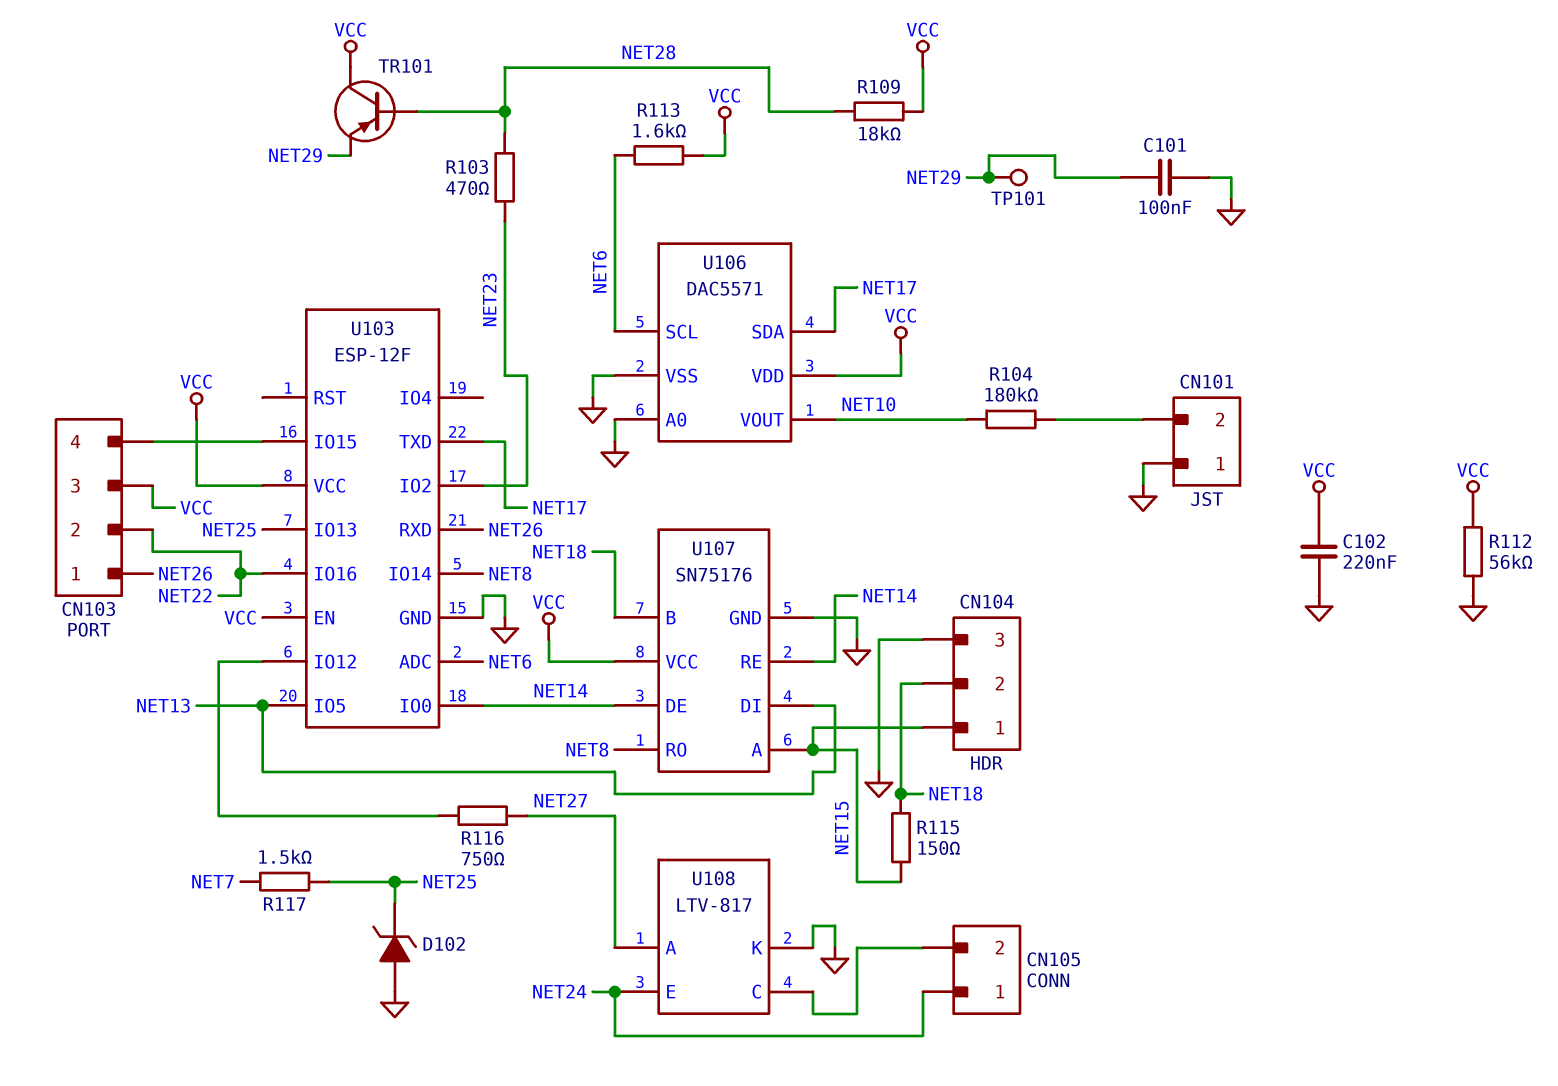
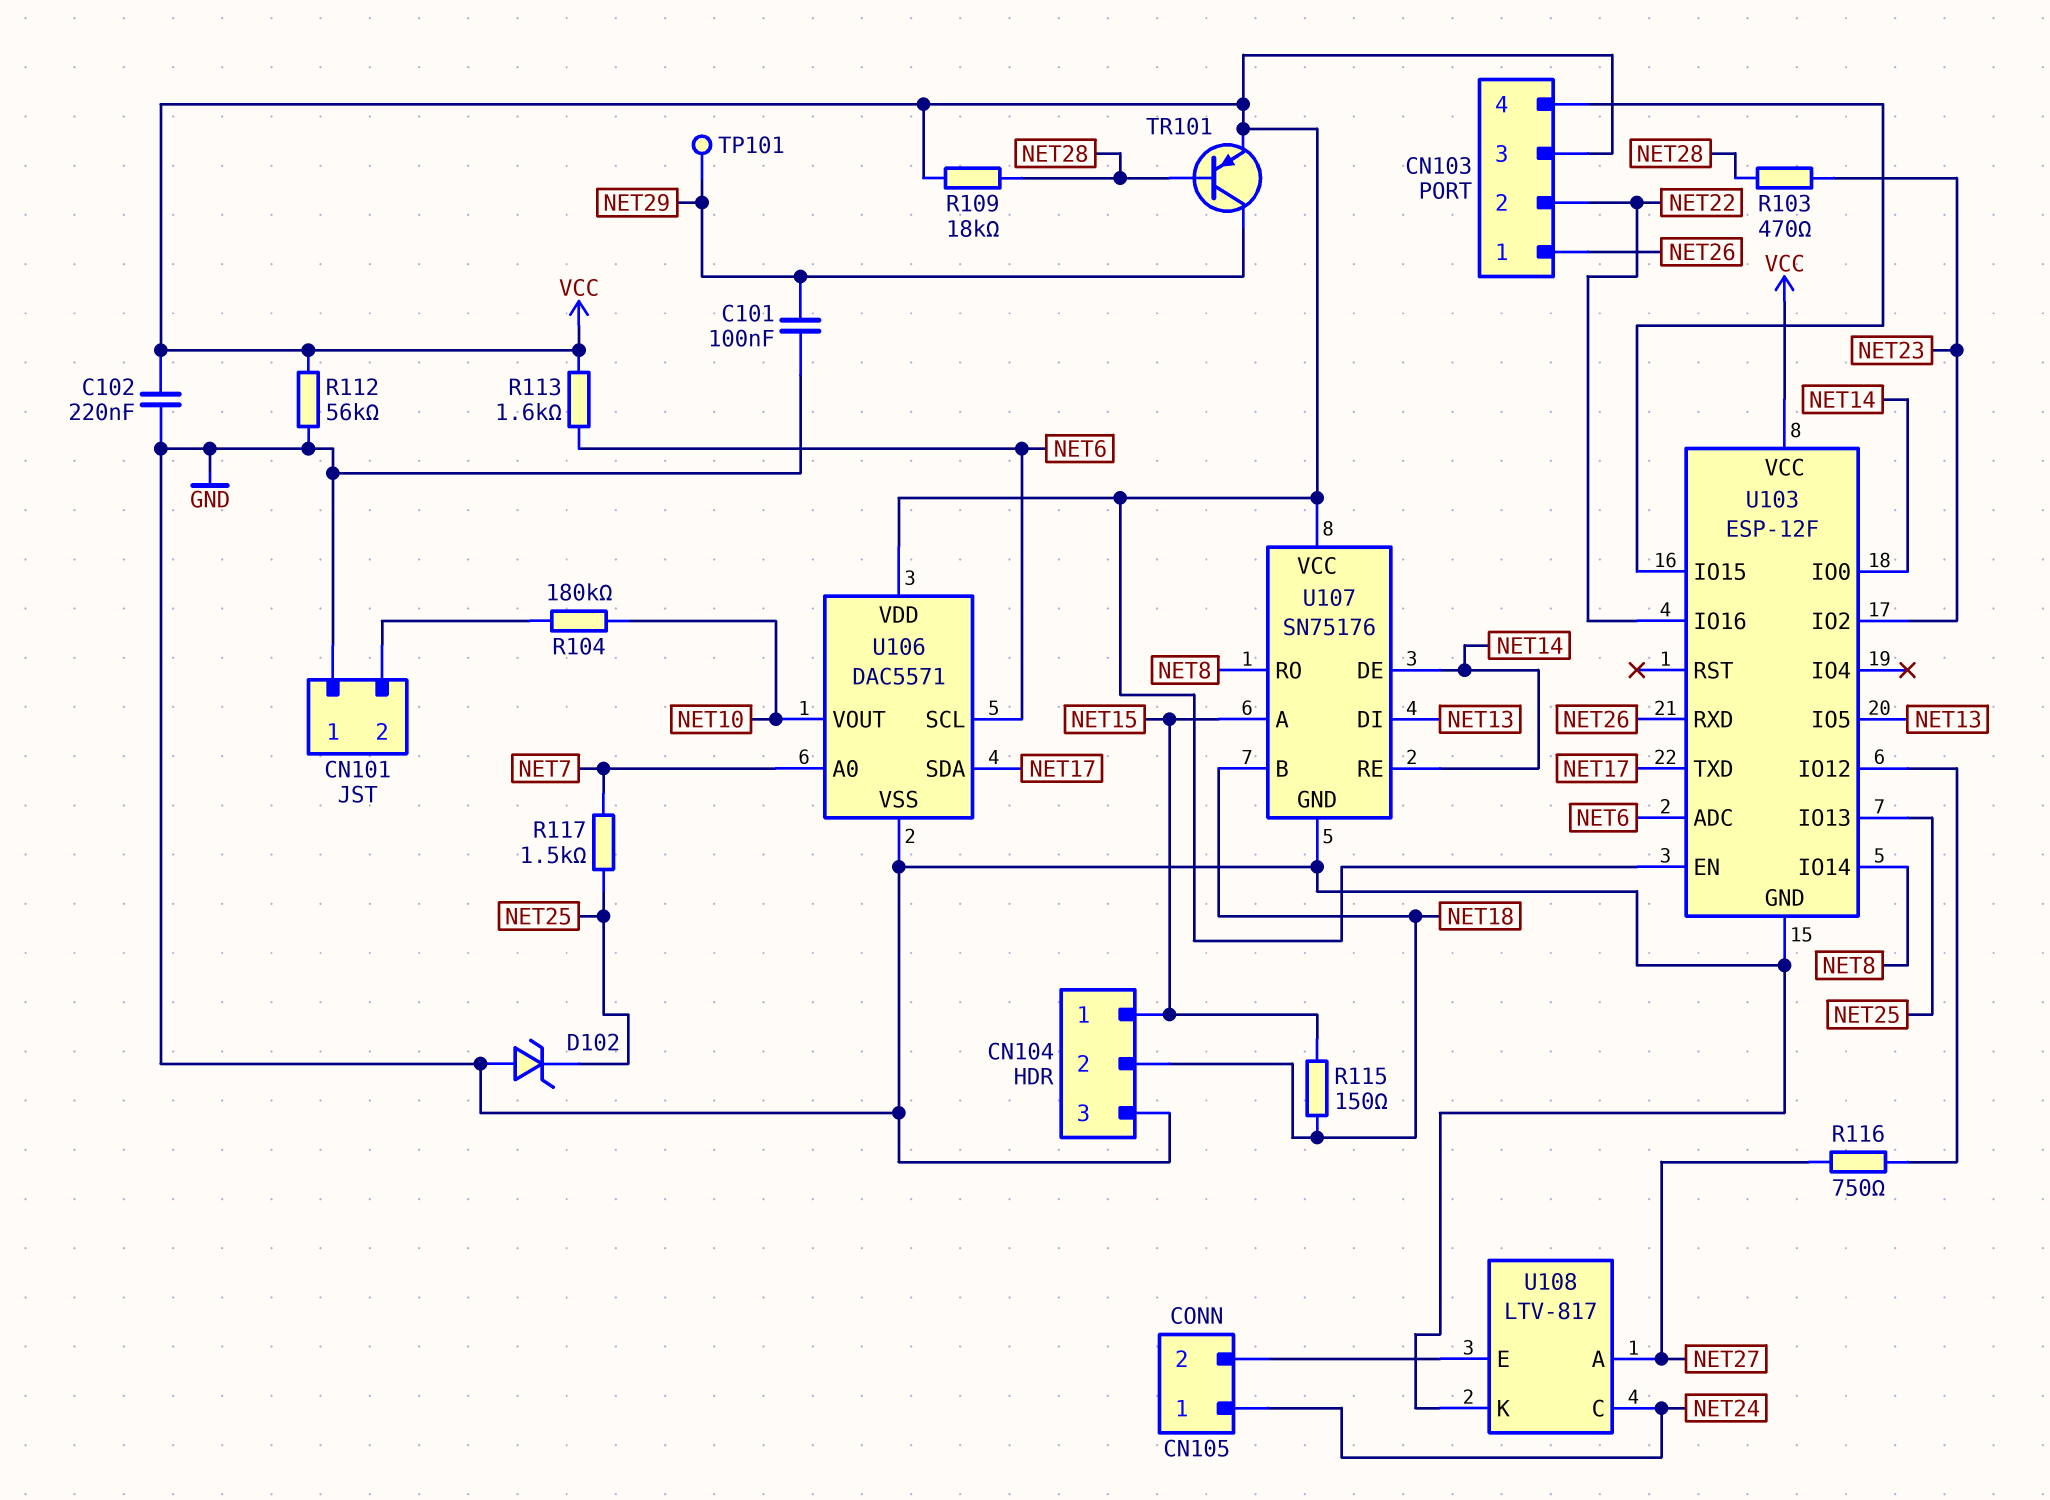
TR101: PNP (B NET28, C VCC, E NET29) -> PNP (B NET28, C NET29, E VCC)
U106 pin A0: GND -> NET7
U108 pin C: CN105/2 -> NET24
U108 pin E: NET24 -> CN105/2

